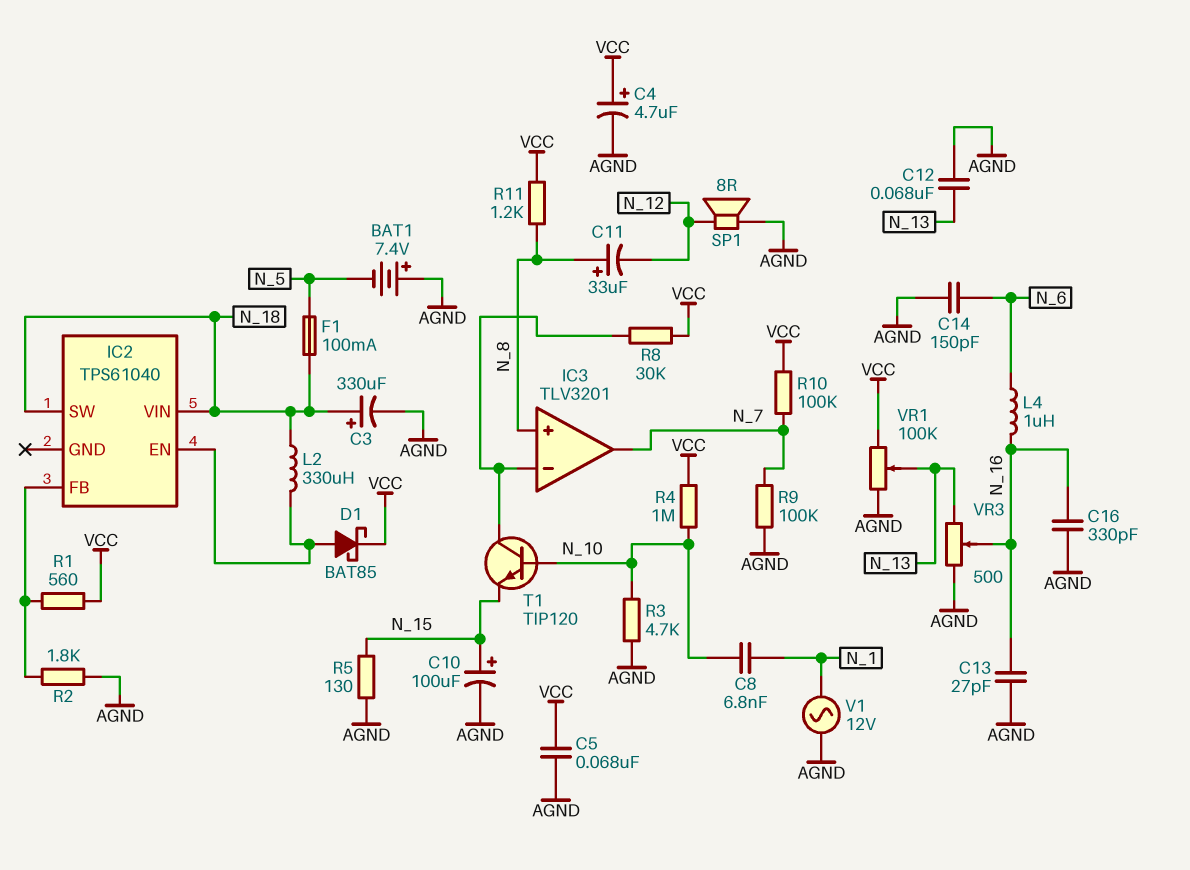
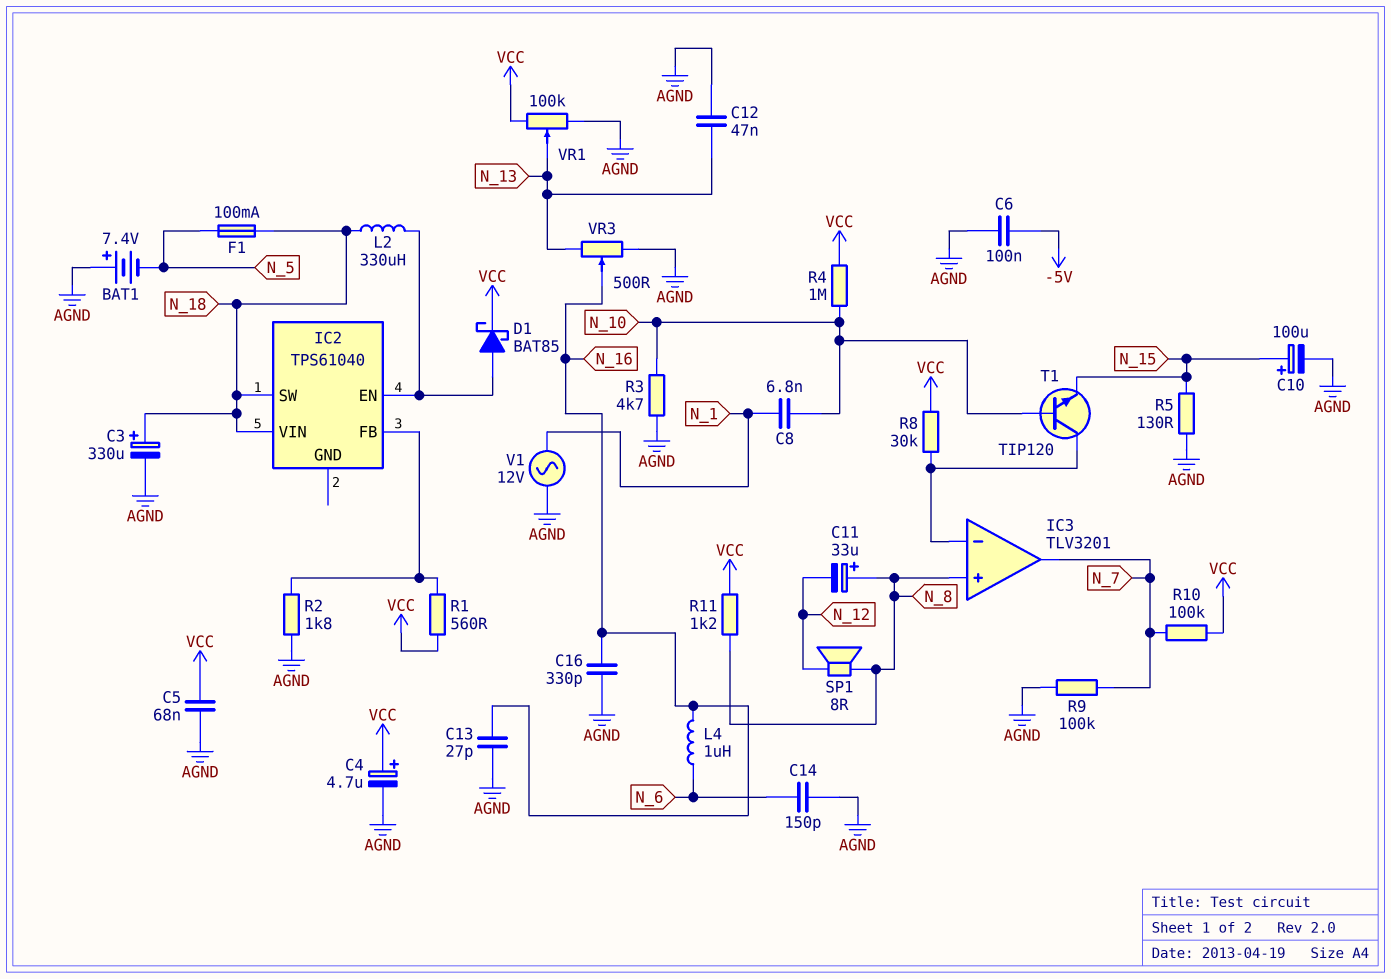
C6: none -> 100nF (-5V, AGND)
C12: 68nF (AGND, N_13) -> 47nF (AGND, N_13)
SP1: speaker 8R (AGND, N_12) -> speaker 8R (N_8, N_12)

